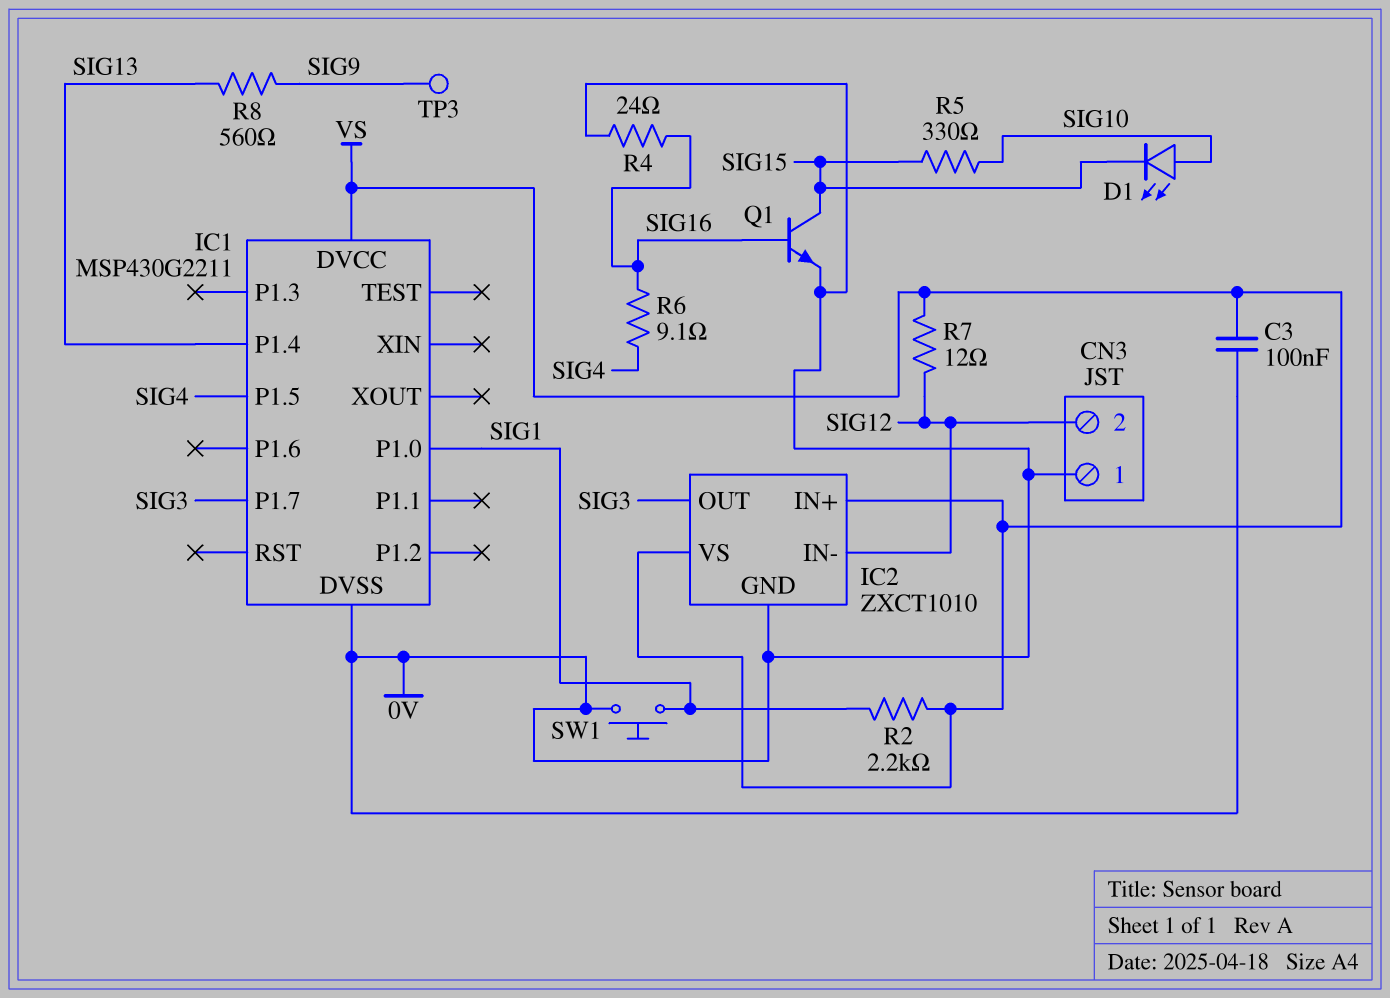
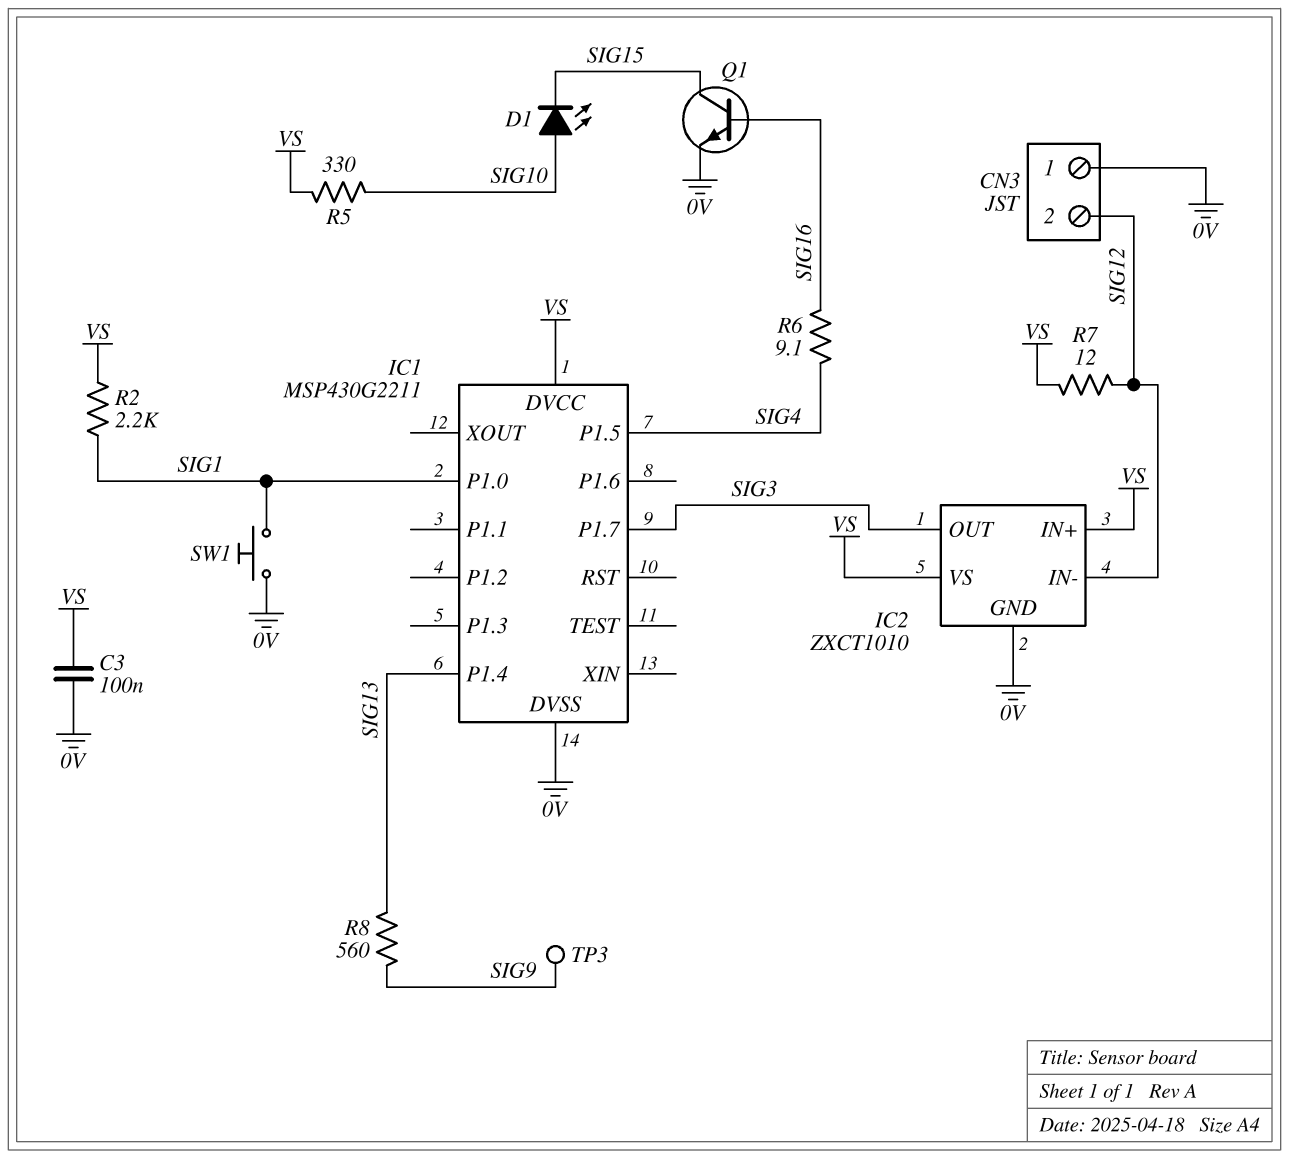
R4: 24 (0V, SIG16) -> none
R5: 330 (SIG10, SIG15) -> 330 (SIG10, VS)

